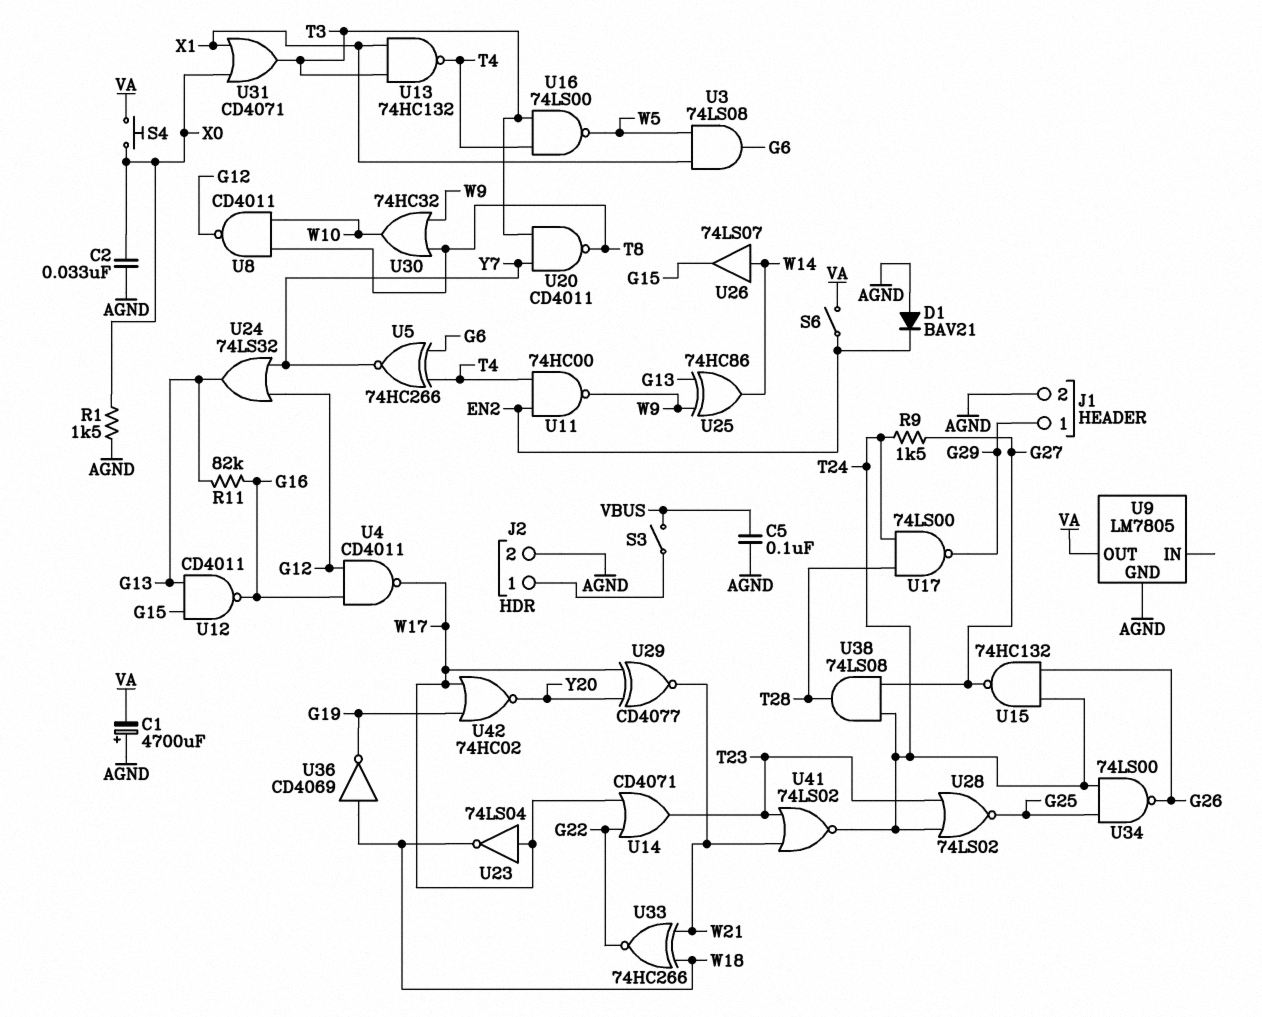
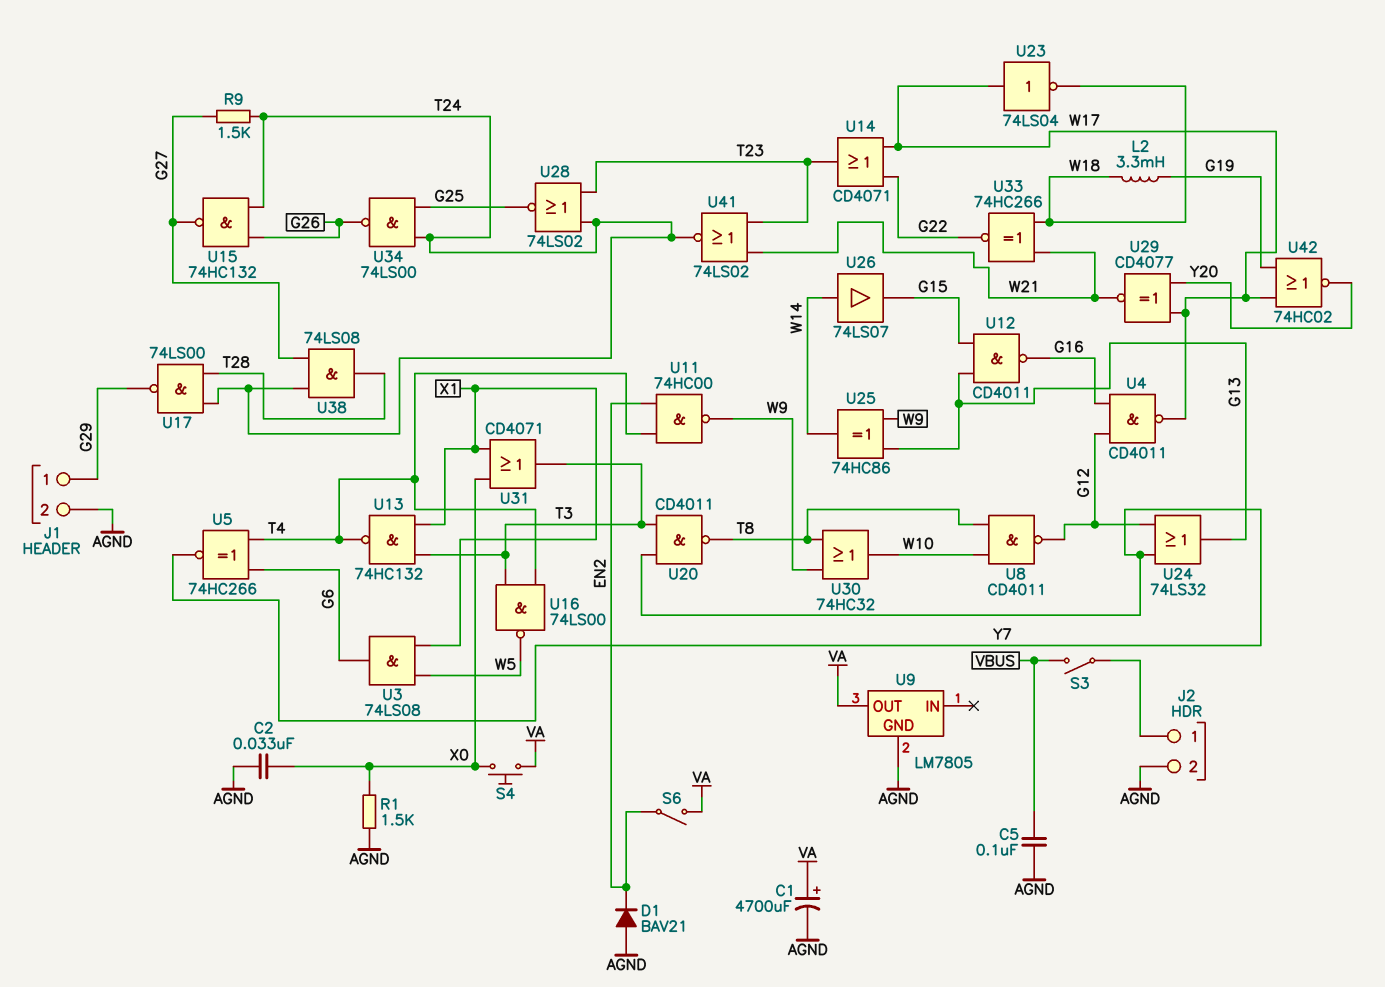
C1: 4700uF (plus AGND, minus VA) -> 4700uF (plus VA, minus AGND)
L2: none -> 3.3mH (G19, W18)
R11: 82k (G13, G16) -> none
U36: NOT CD4069 (in W18, out G19) -> none

